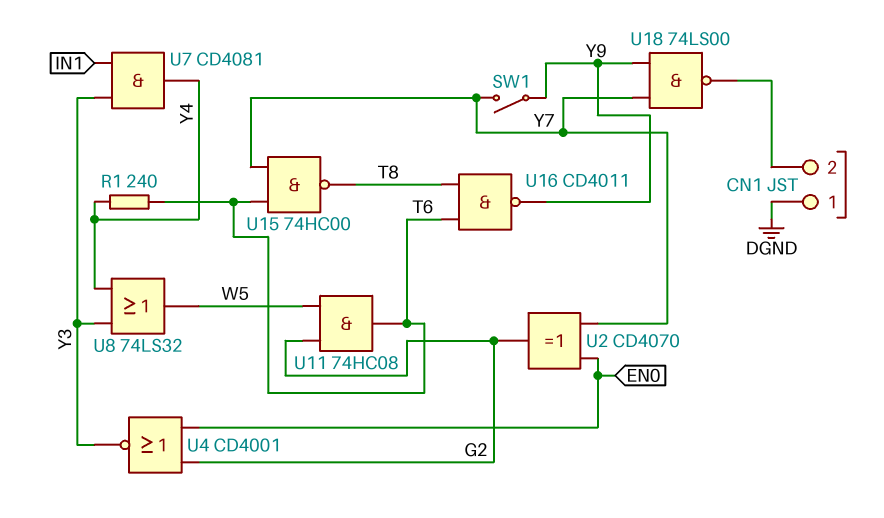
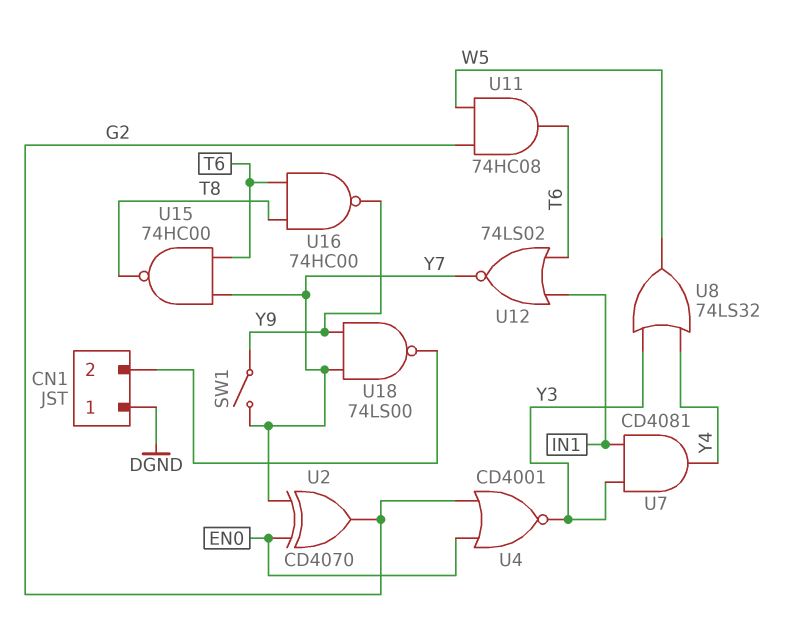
R1: 240 (T6, Y4) -> none
U12: none -> NOR 74LS02 (in IN1, in T6, out Y7)
U16: NAND CD4011 (in T6, in T8, out Y9) -> NAND 74HC00 (in T6, in T8, out Y9)

